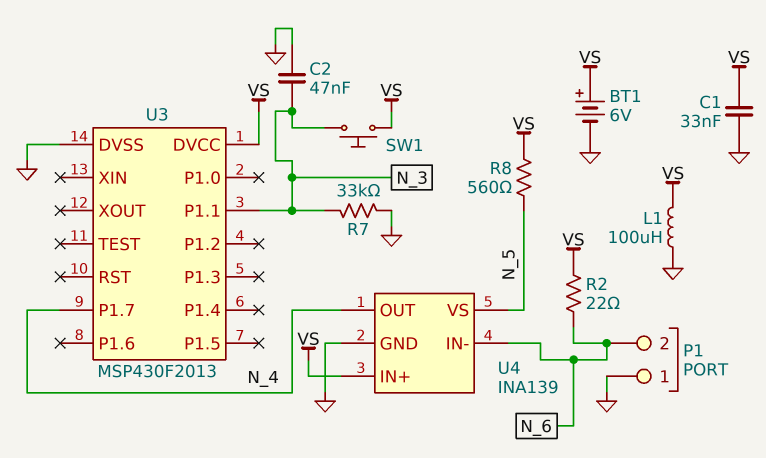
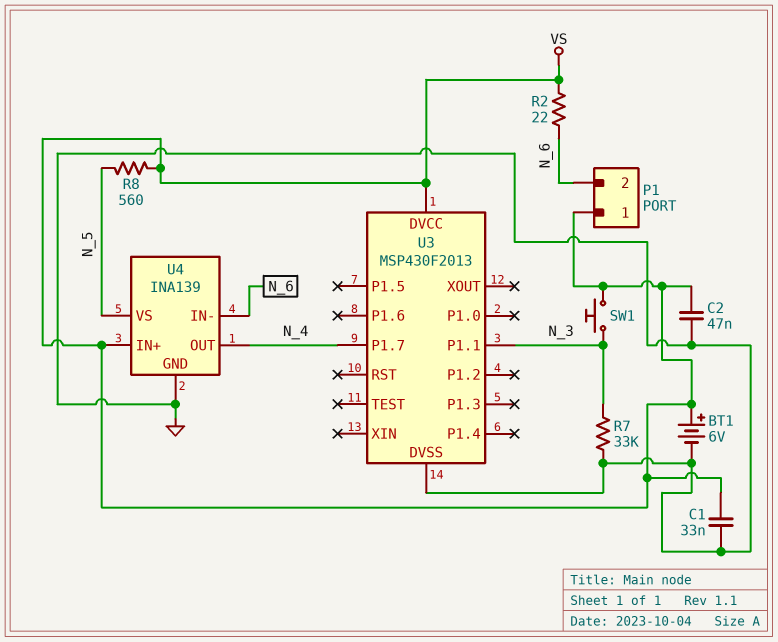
C2: 47nF (GND, N_3) -> 47nF (GND, VS)
L1: 100uH (GND, VS) -> none
P1 pin 1: GND -> VS

